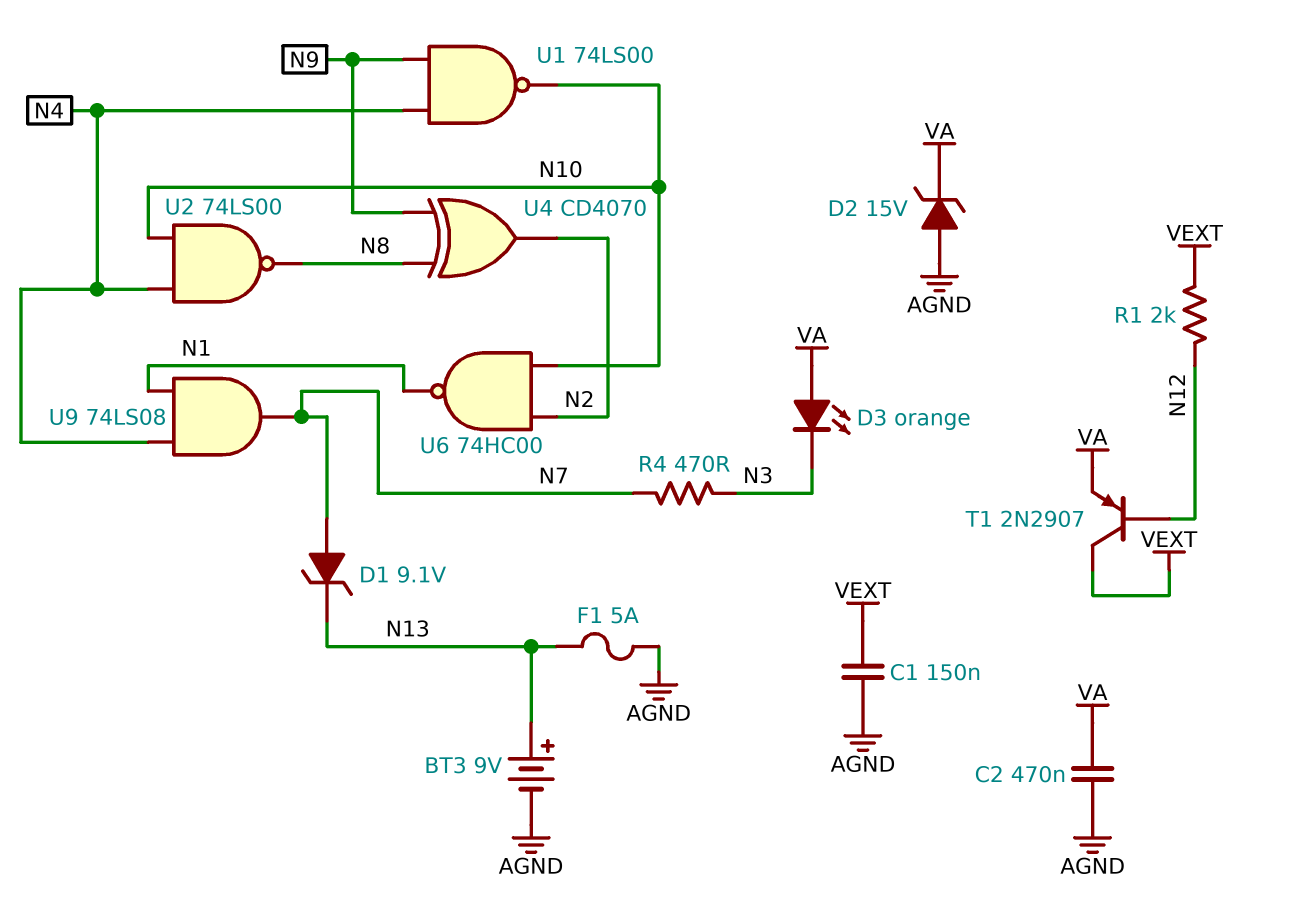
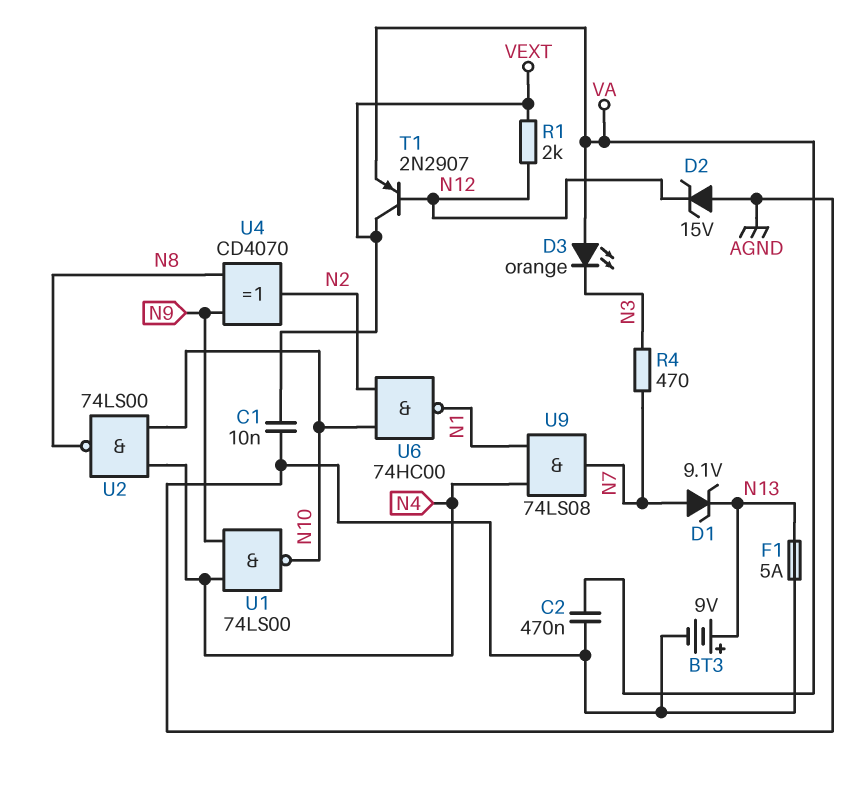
C1: 150nF (AGND, VEXT) -> 10nF (AGND, VEXT)
D2: zener 15V (A AGND, K VA) -> zener 15V (A AGND, K N12)

